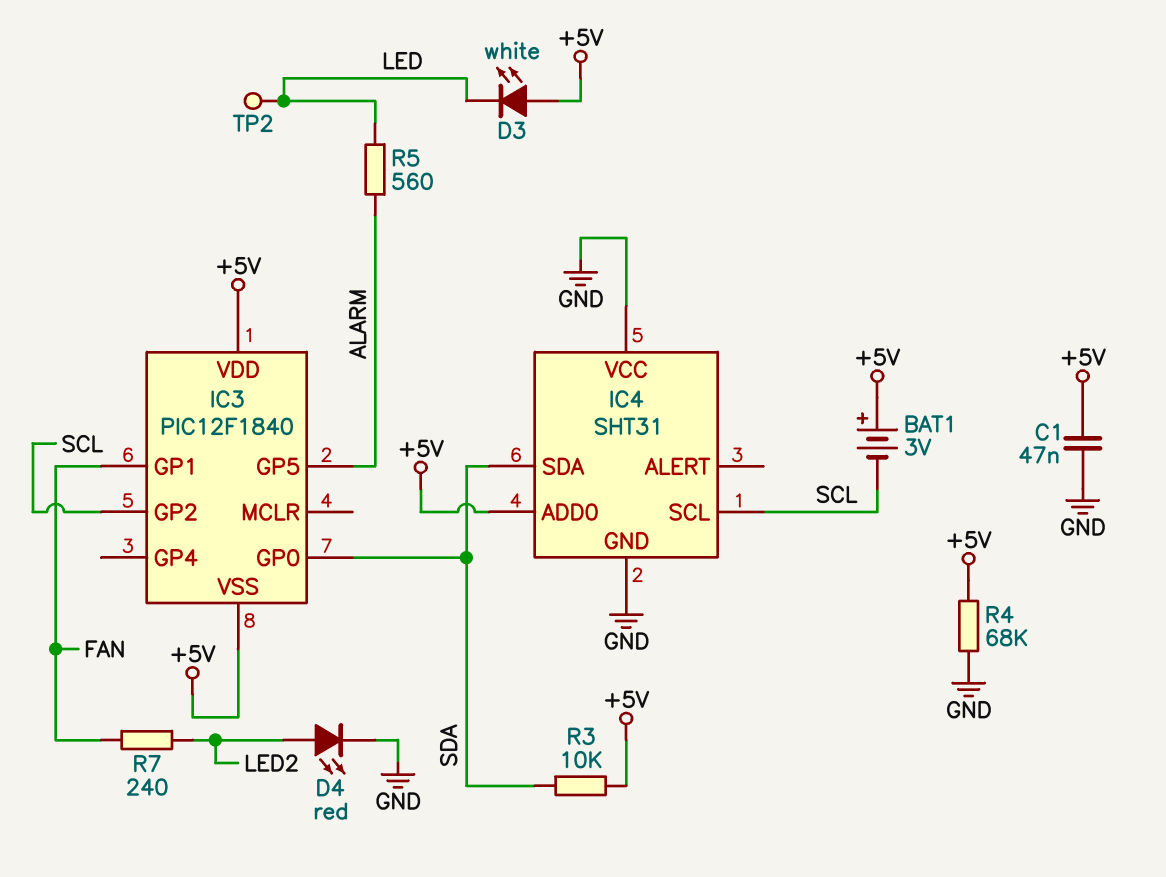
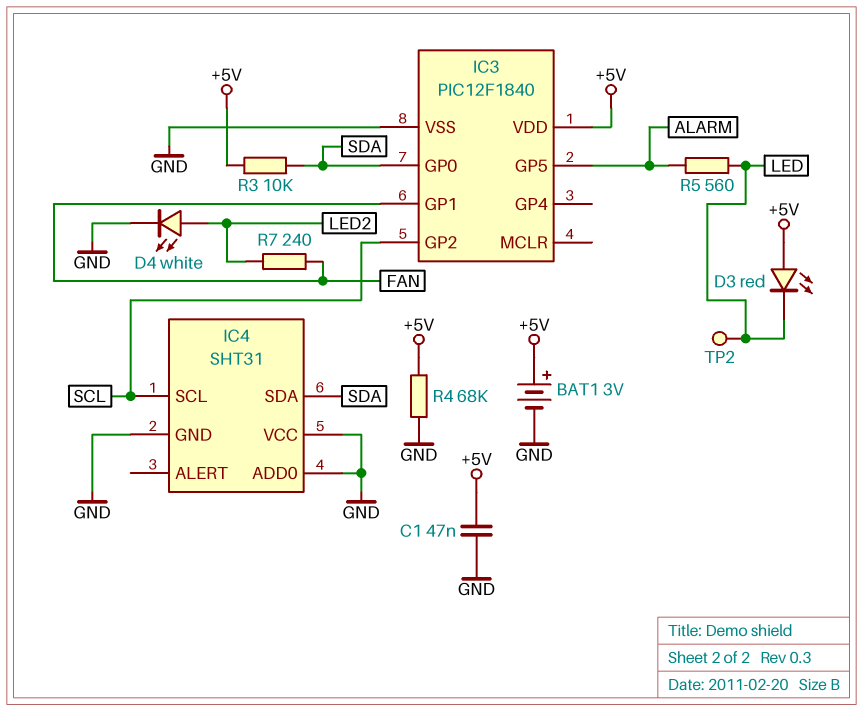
BAT1: 3V (plus +5V, minus SCL) -> 3V (plus +5V, minus GND)
D3: LED white (A +5V, K LED) -> LED red (A +5V, K LED)
D4: LED red (A LED2, K GND) -> LED white (A LED2, K GND)
IC3 pin VSS: +5V -> GND
IC4 pin ADD0: +5V -> GND

